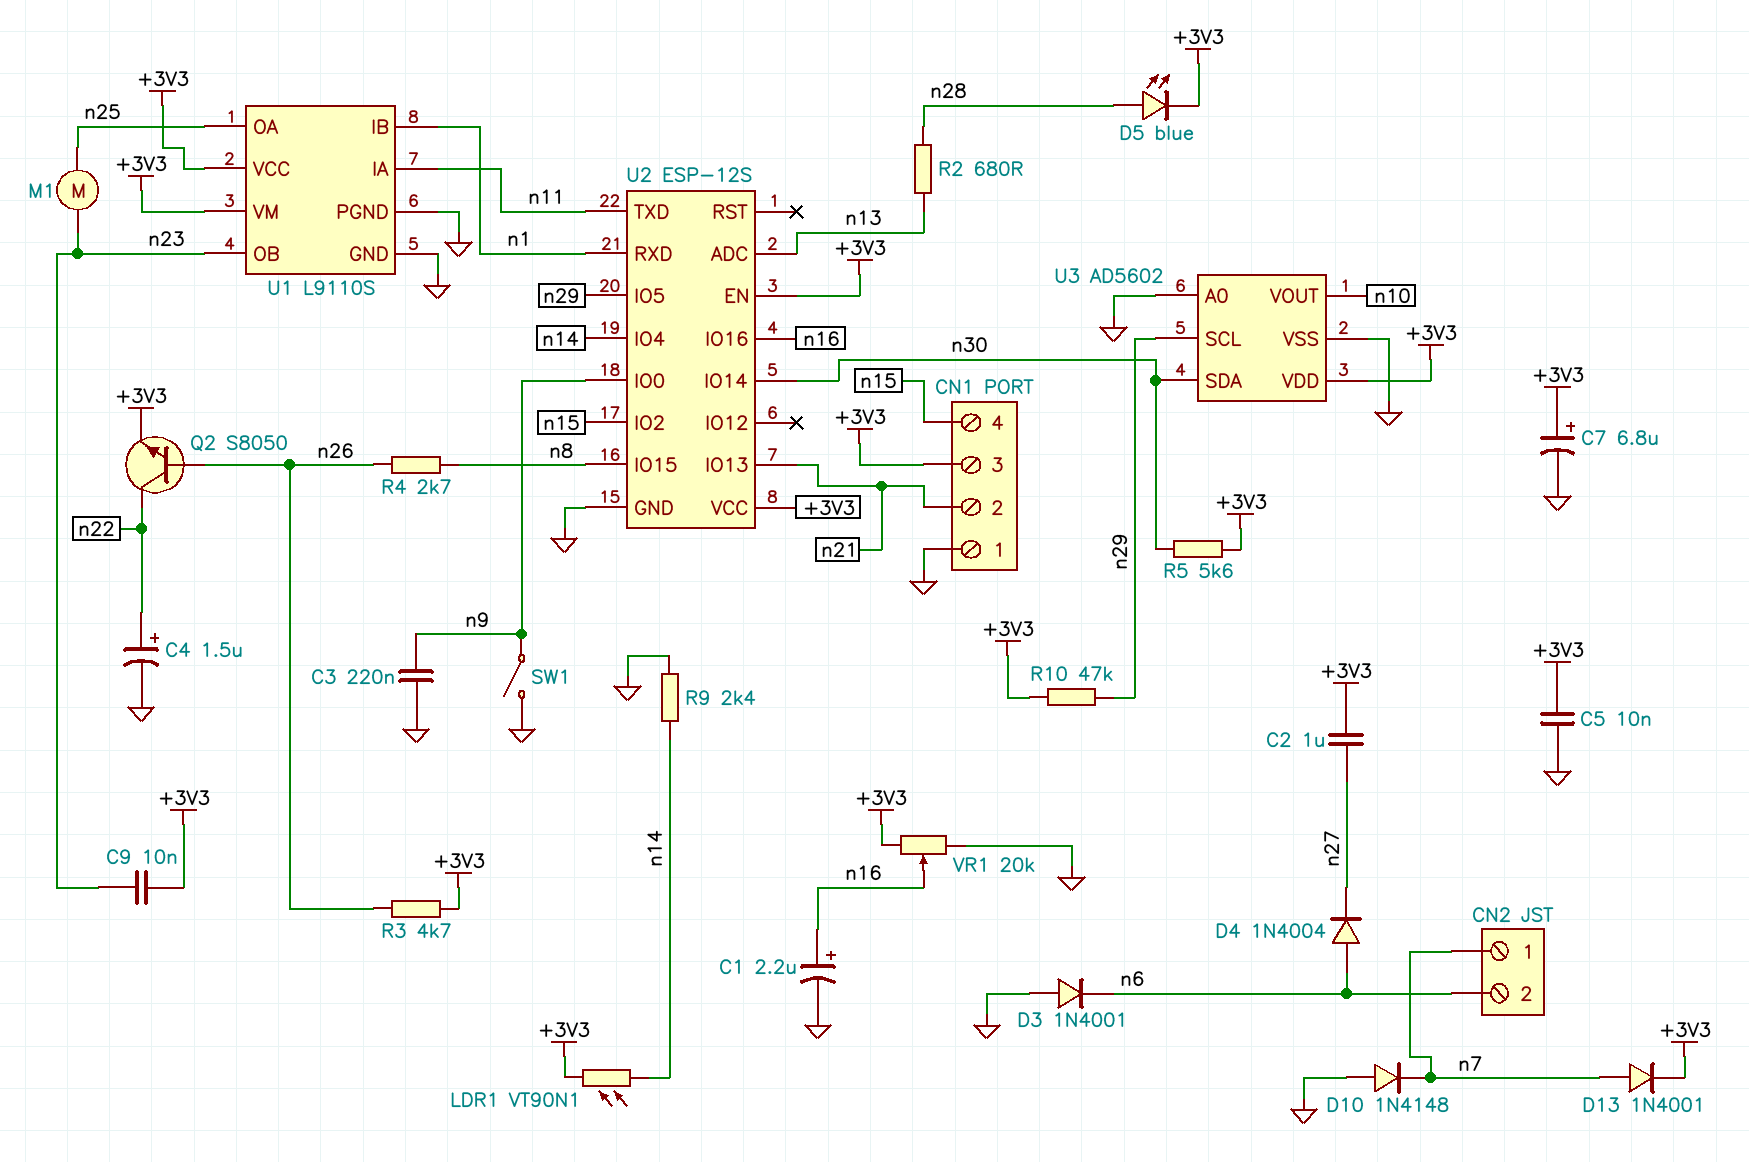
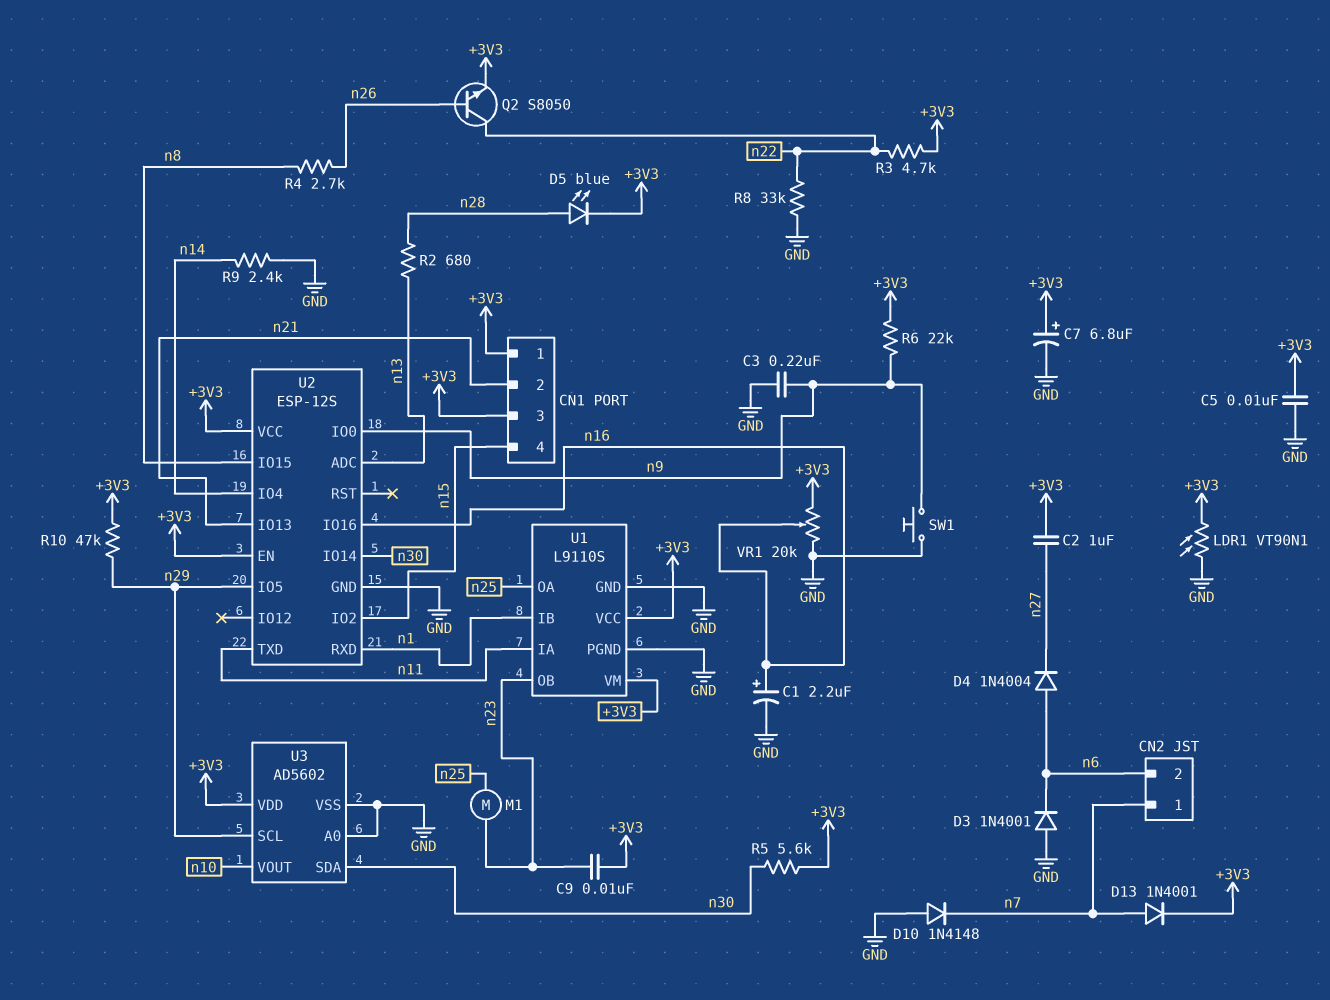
C4: 1.5uF (plus n22, minus GND) -> none
CN1 pin 1: GND -> +3V3
LDR1: VT90N1 (+3V3, n14) -> VT90N1 (+3V3, GND)
R3: 4.7k (+3V3, n26) -> 4.7k (+3V3, n22)
R6: none -> 22k (+3V3, n9)
R8: none -> 33k (GND, n22)
SW1: switch (GND, n9) -> button (GND, n9)

